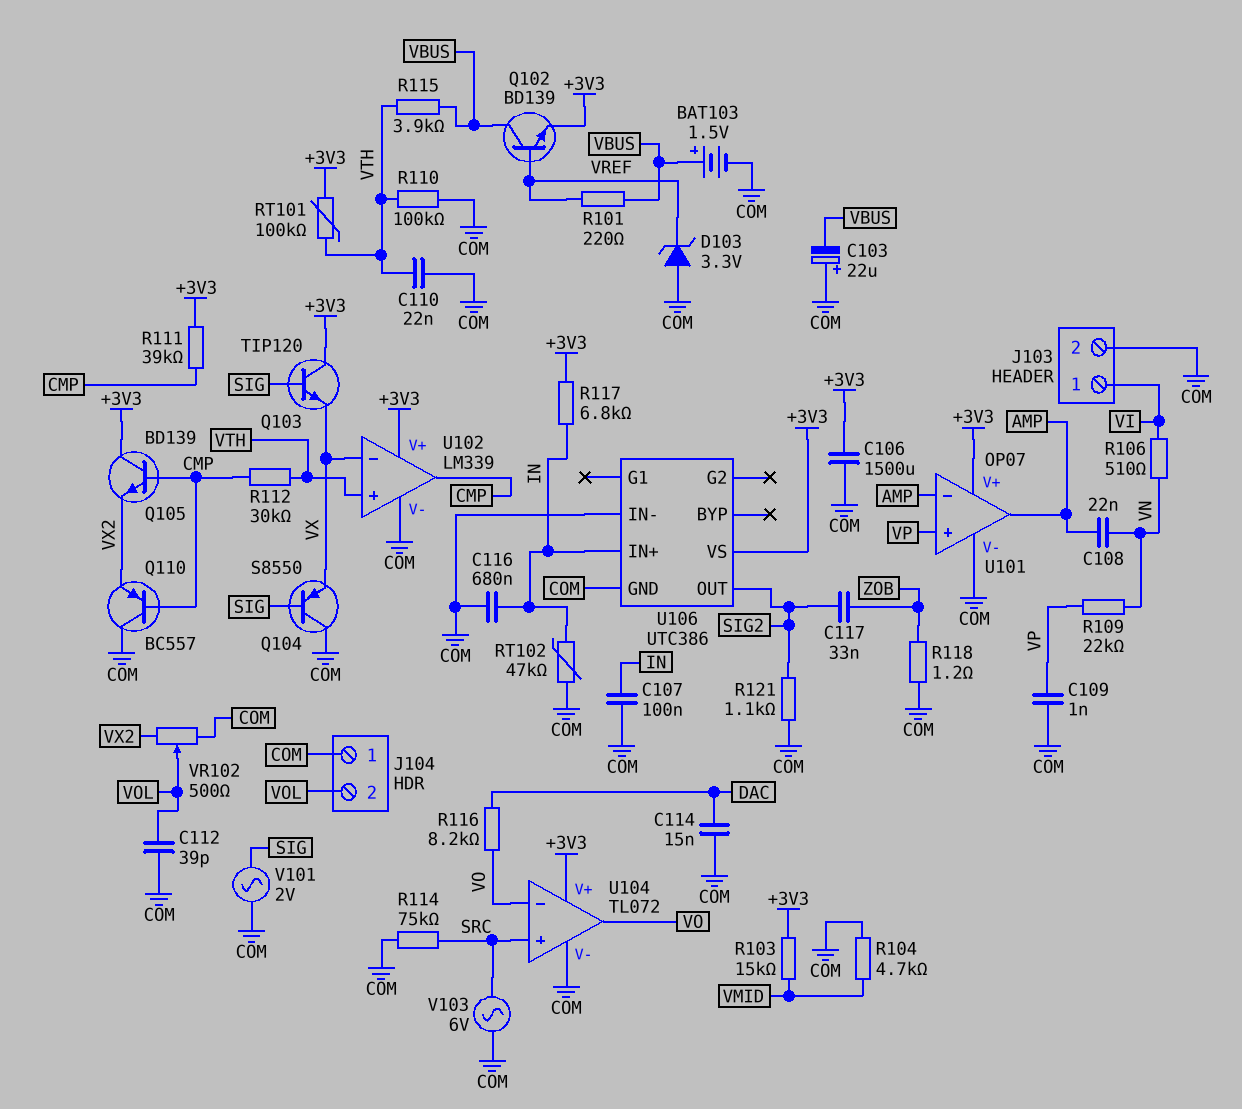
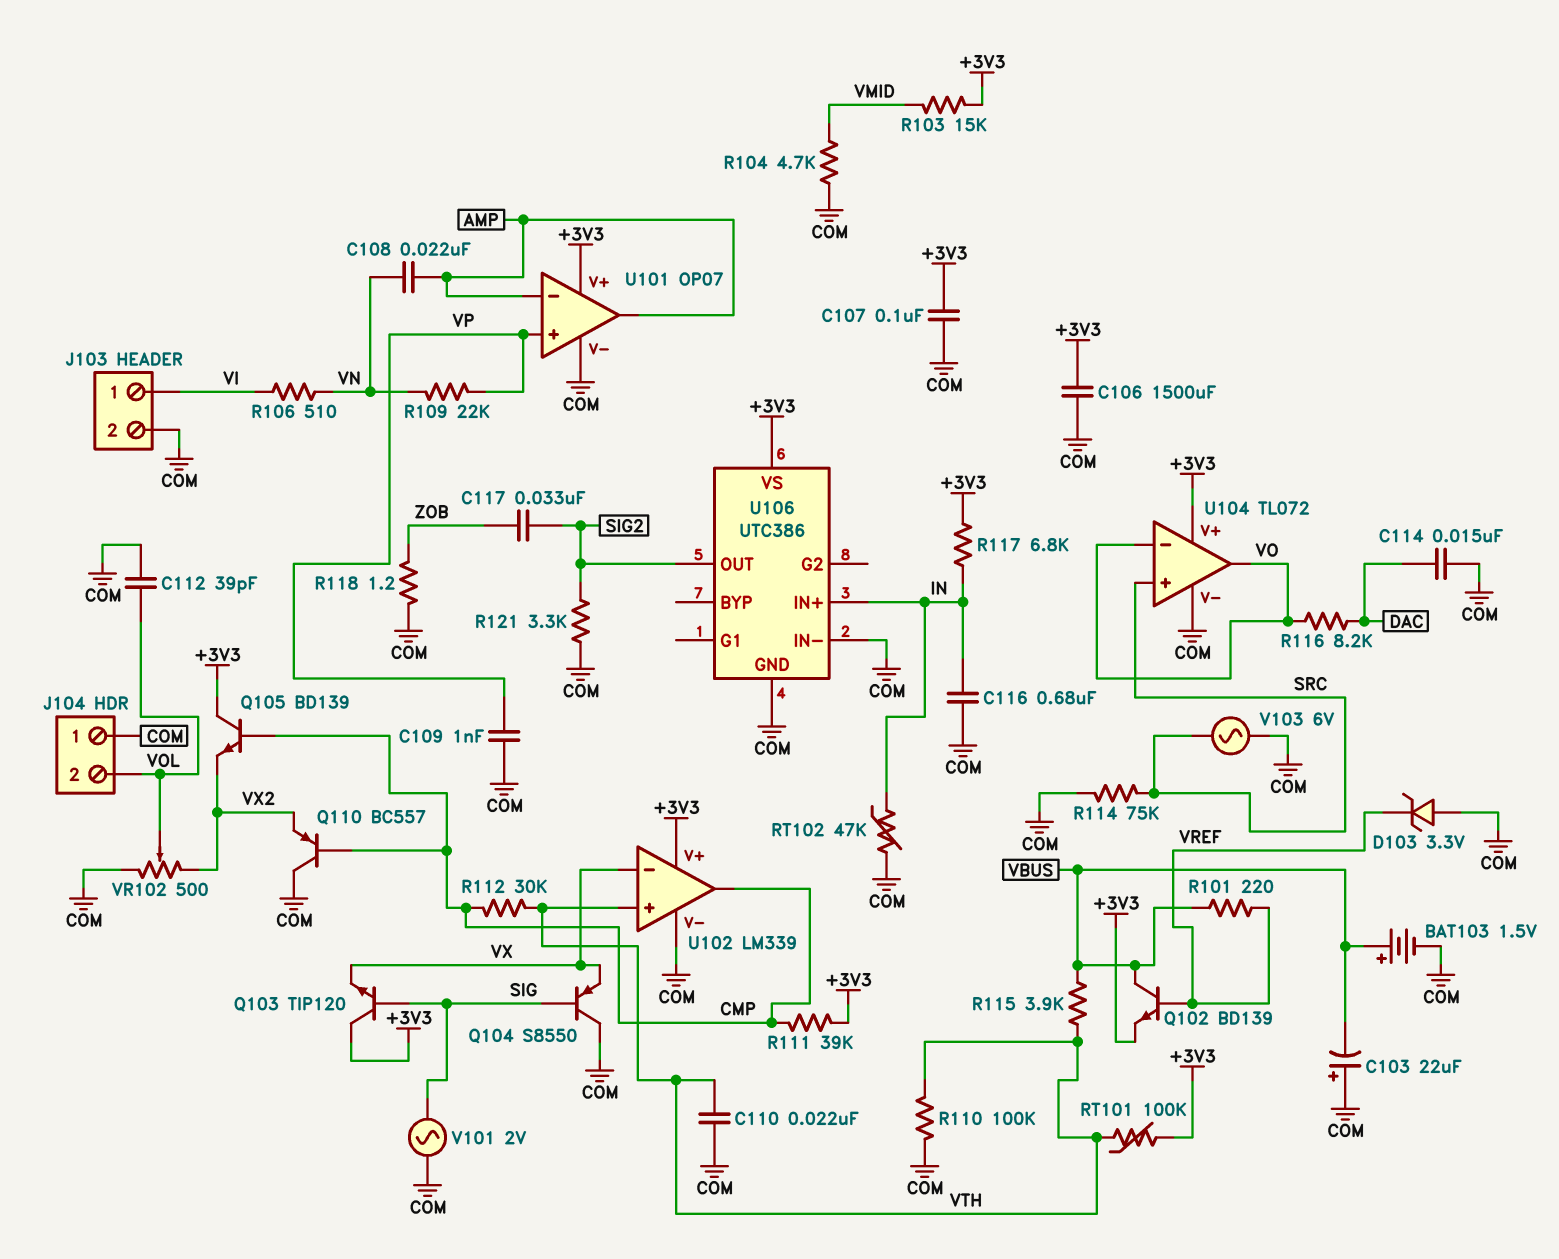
C107: 100nF (COM, IN) -> 100nF (+3V3, COM)
R121: 1.1k (COM, SIG2) -> 3.3k (COM, SIG2)

